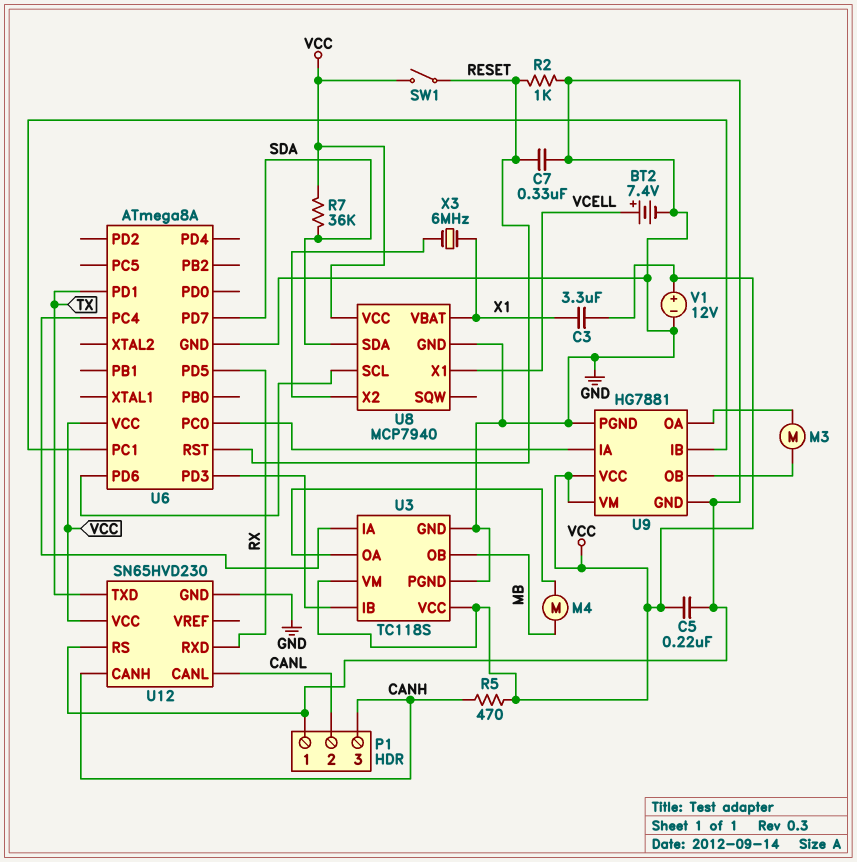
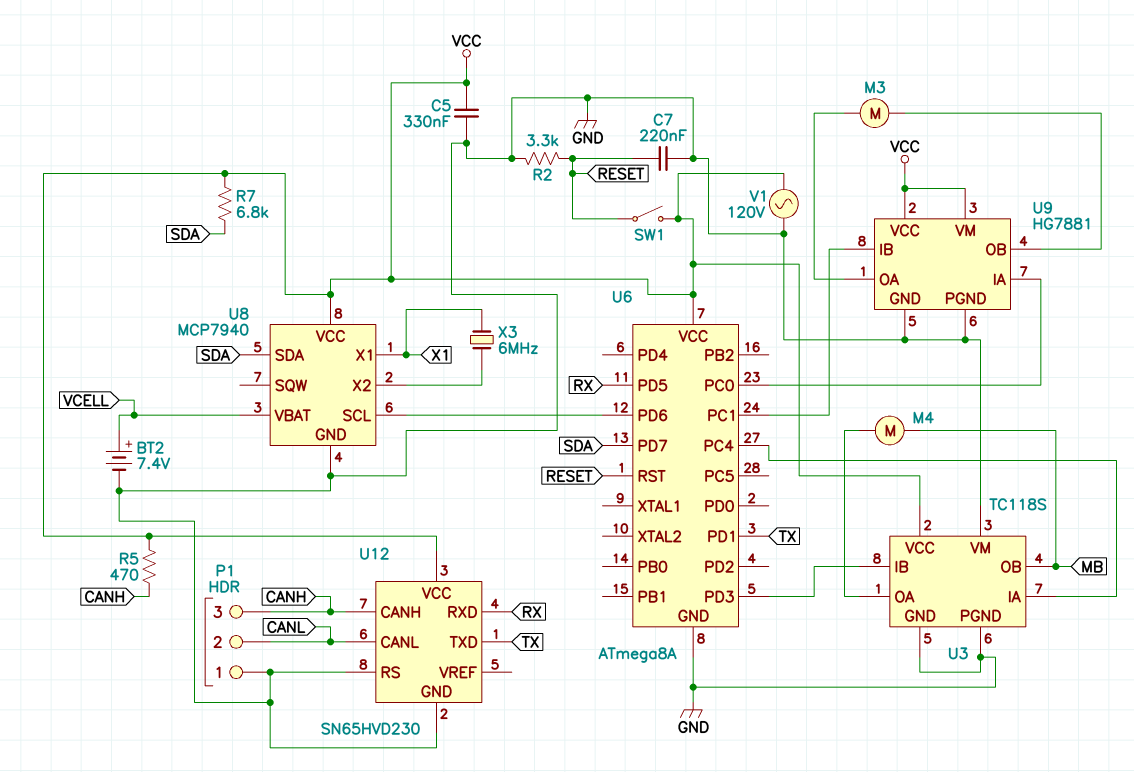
C3: 3.3uF (VCC, X1) -> none
C5: 220nF (GND, VCC) -> 330nF (GND, VCC)
C7: 330nF (GND, RESET) -> 220nF (GND, RESET)
R2: 1k (GND, RESET) -> 3.3k (GND, RESET)
R7: 36k (SDA, VCC) -> 6.8k (SDA, VCC)
U3 pin VM: VCC -> GND
U8 pin VBAT: X1 -> VCELL
U8 pin X1: VCELL -> X1
V1: 12V (plus VCC, minus GND) -> AC 120V (GND, VCC)

